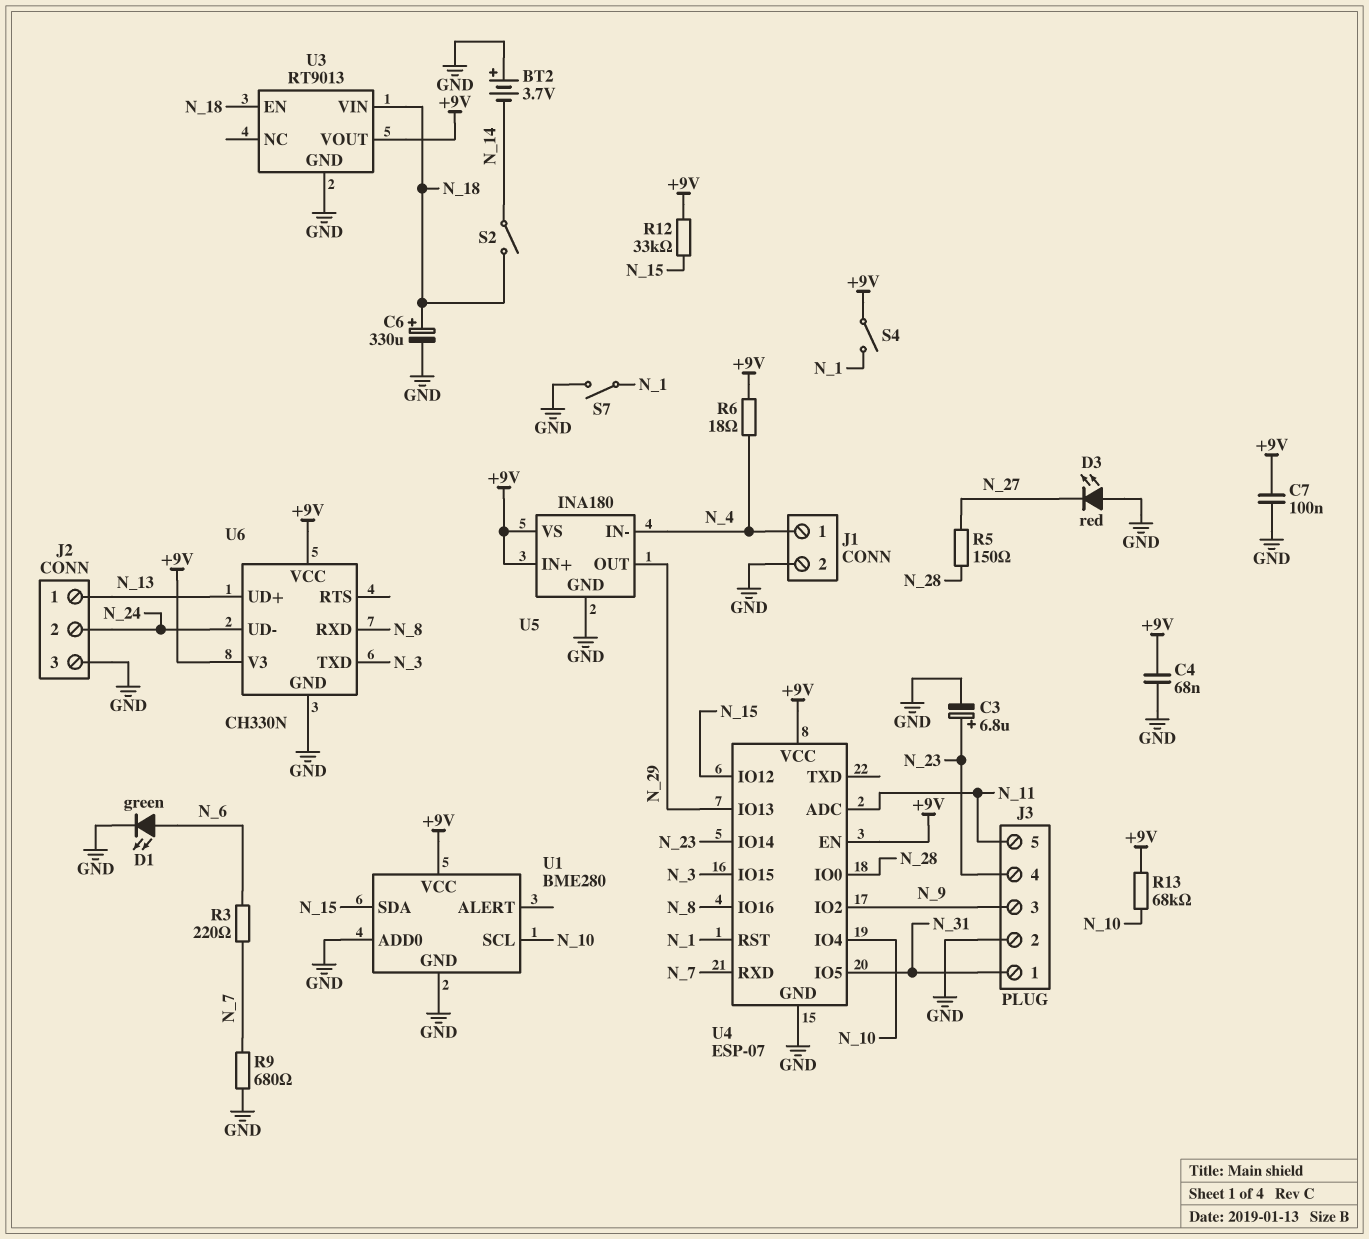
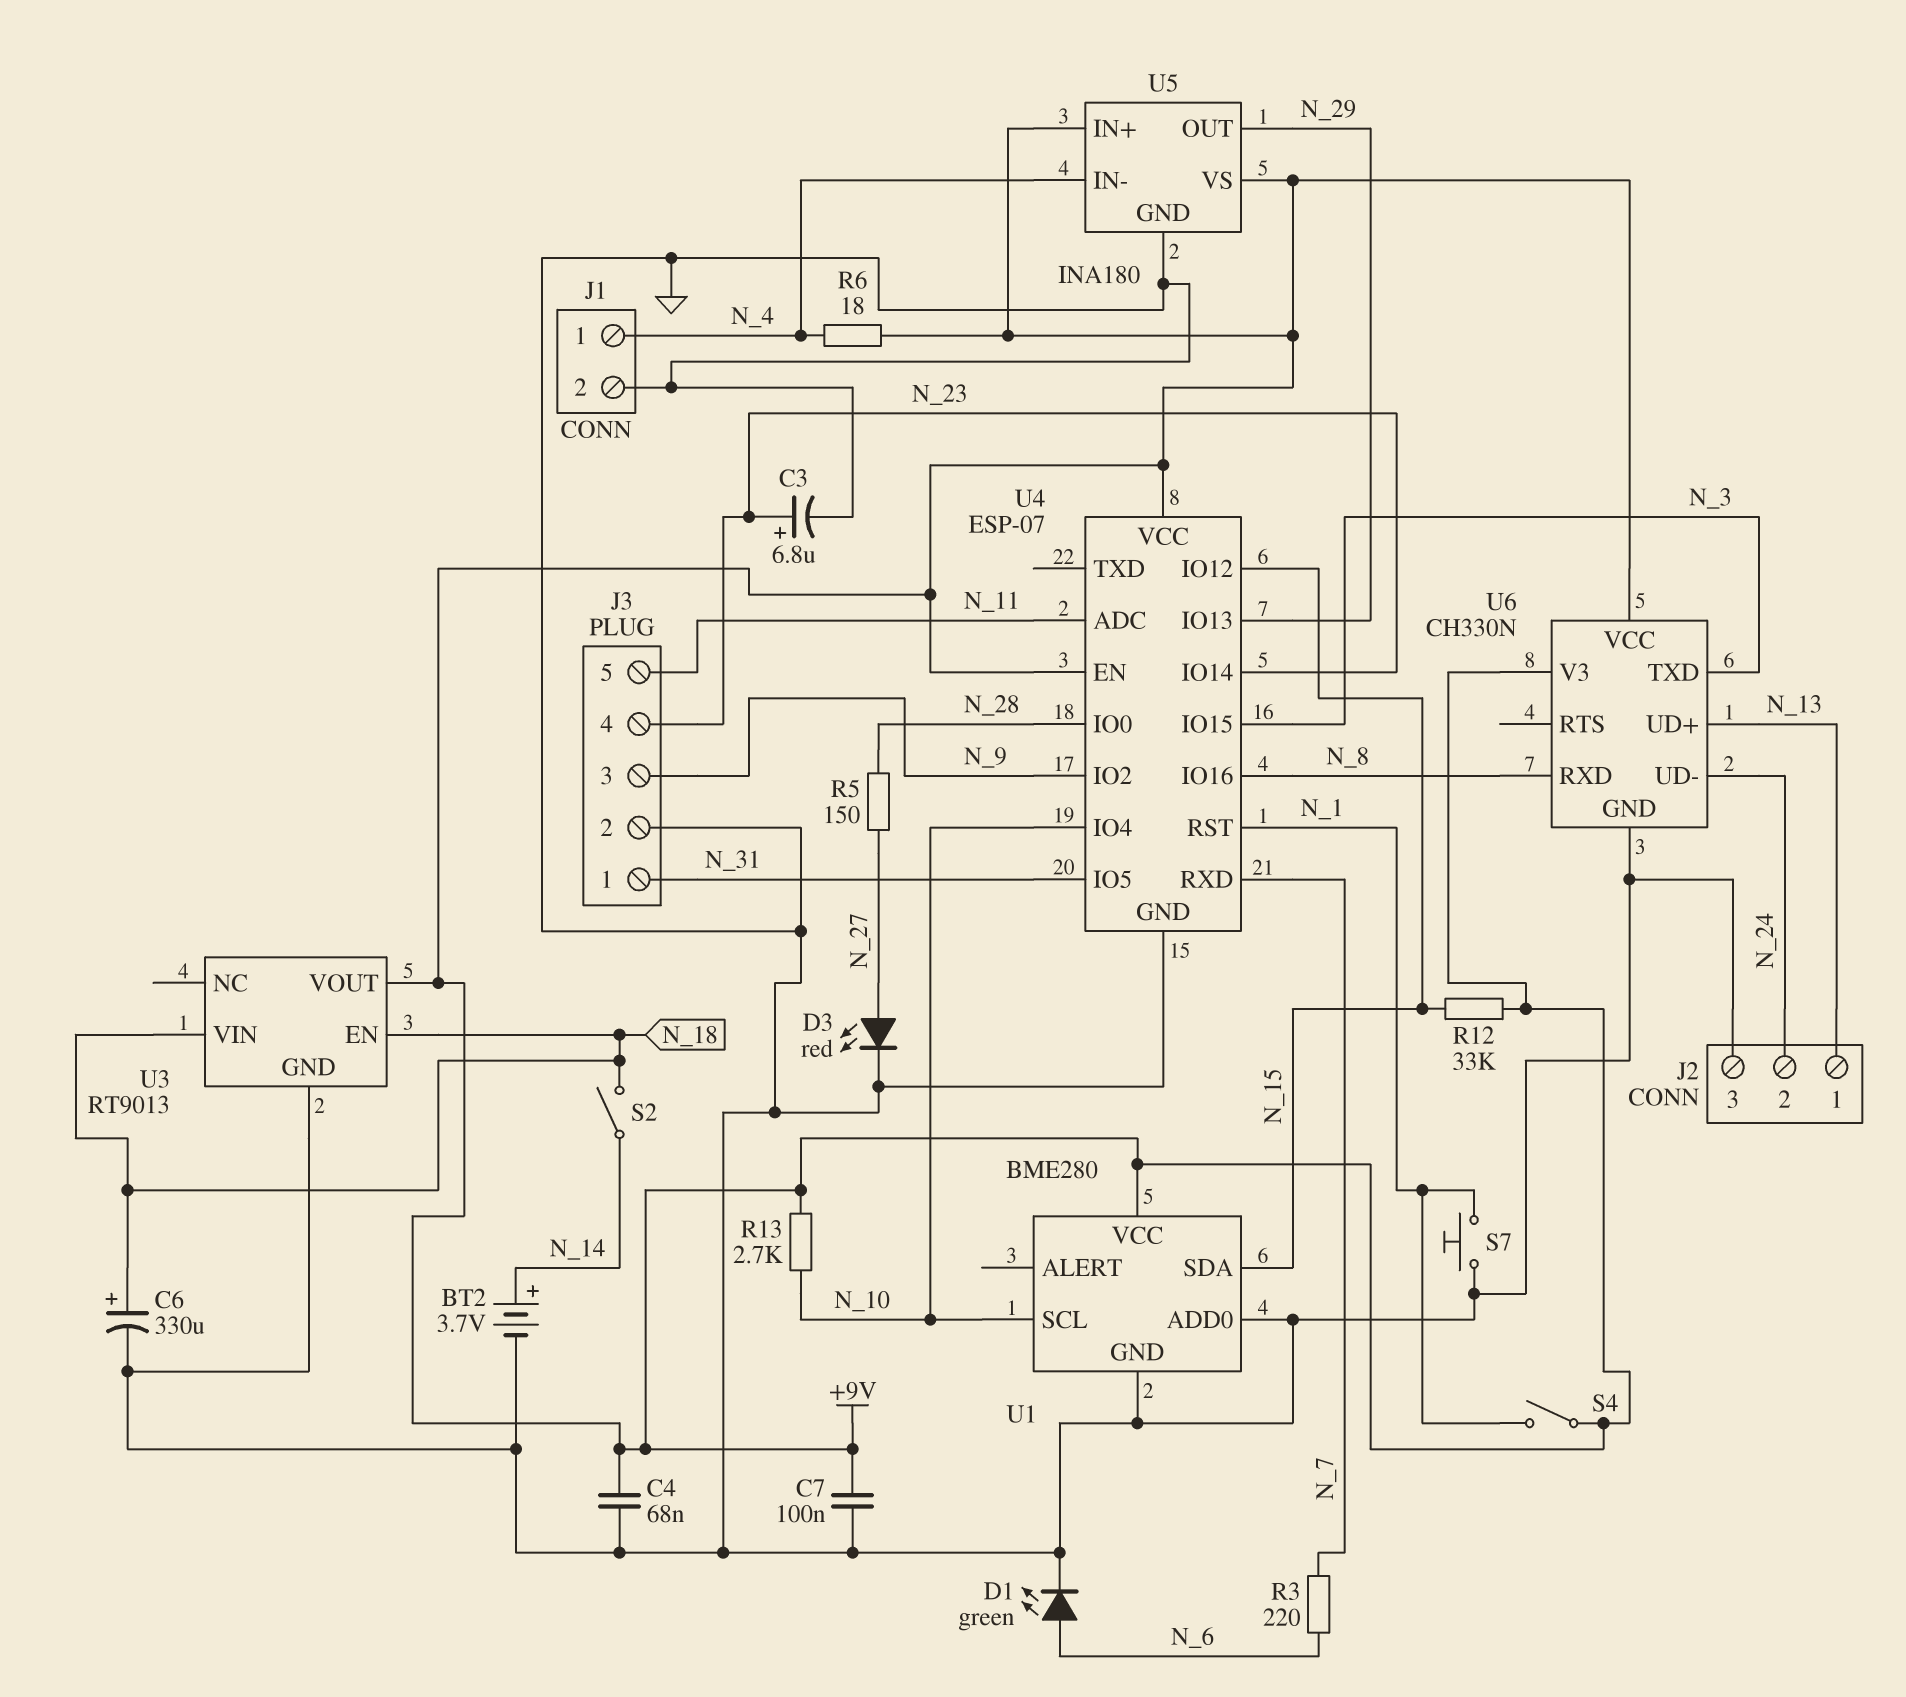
BT2: 3.7V (plus GND, minus N_14) -> 3.7V (plus N_14, minus GND)
D3: LED red (A GND, K N_27) -> LED red (A N_27, K GND)
R9: 680 (GND, N_7) -> none
R13: 68k (+9V, N_10) -> 2.7k (+9V, N_10)
S7: switch (GND, N_1) -> button (GND, N_1)

